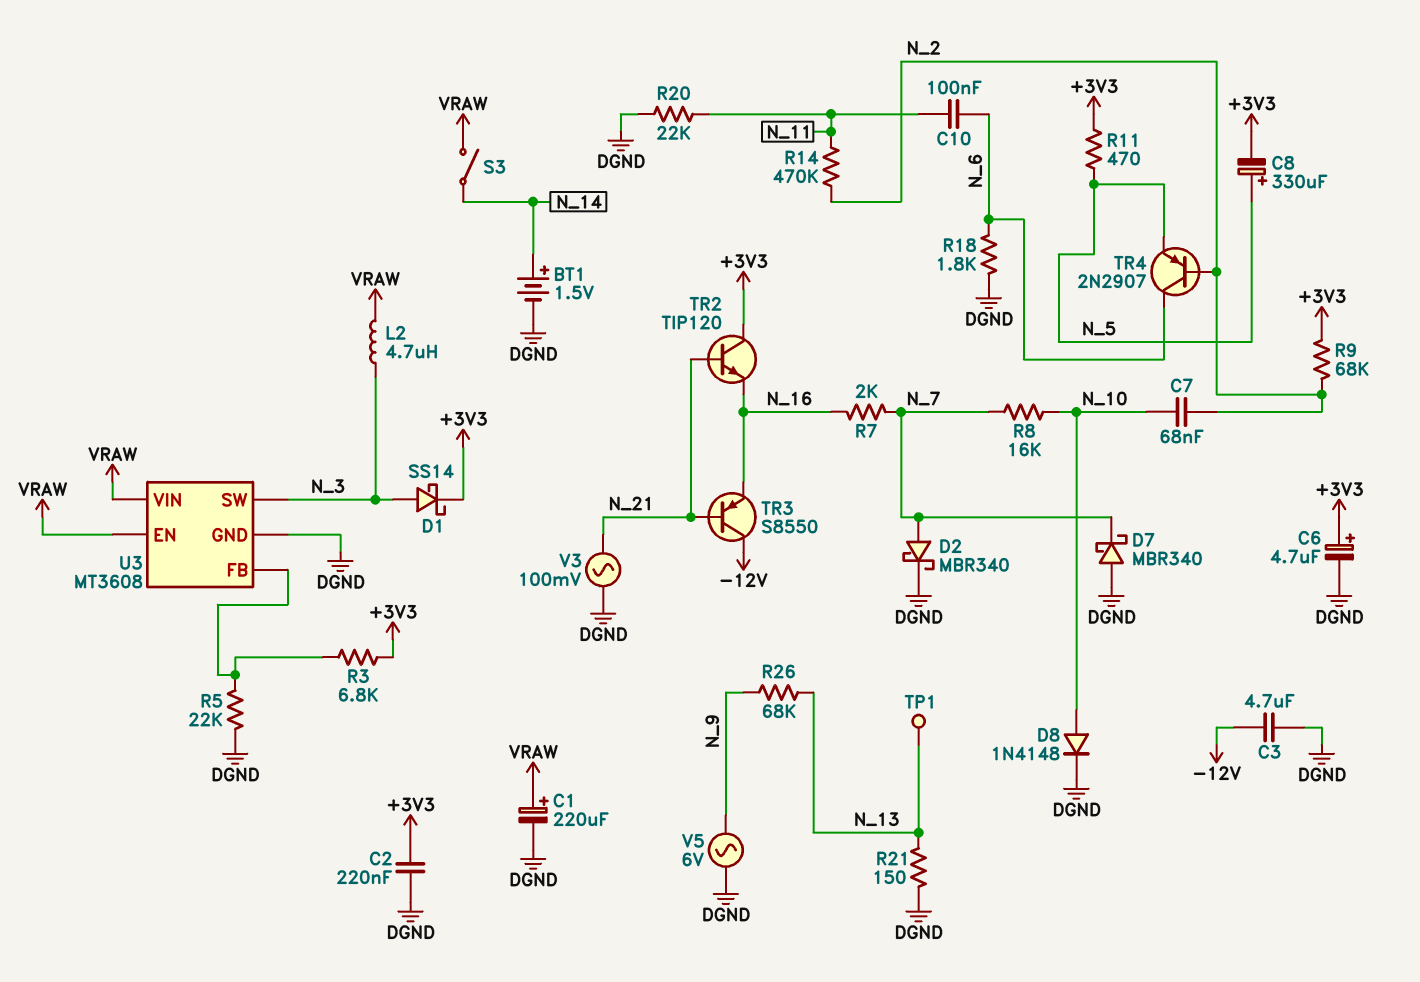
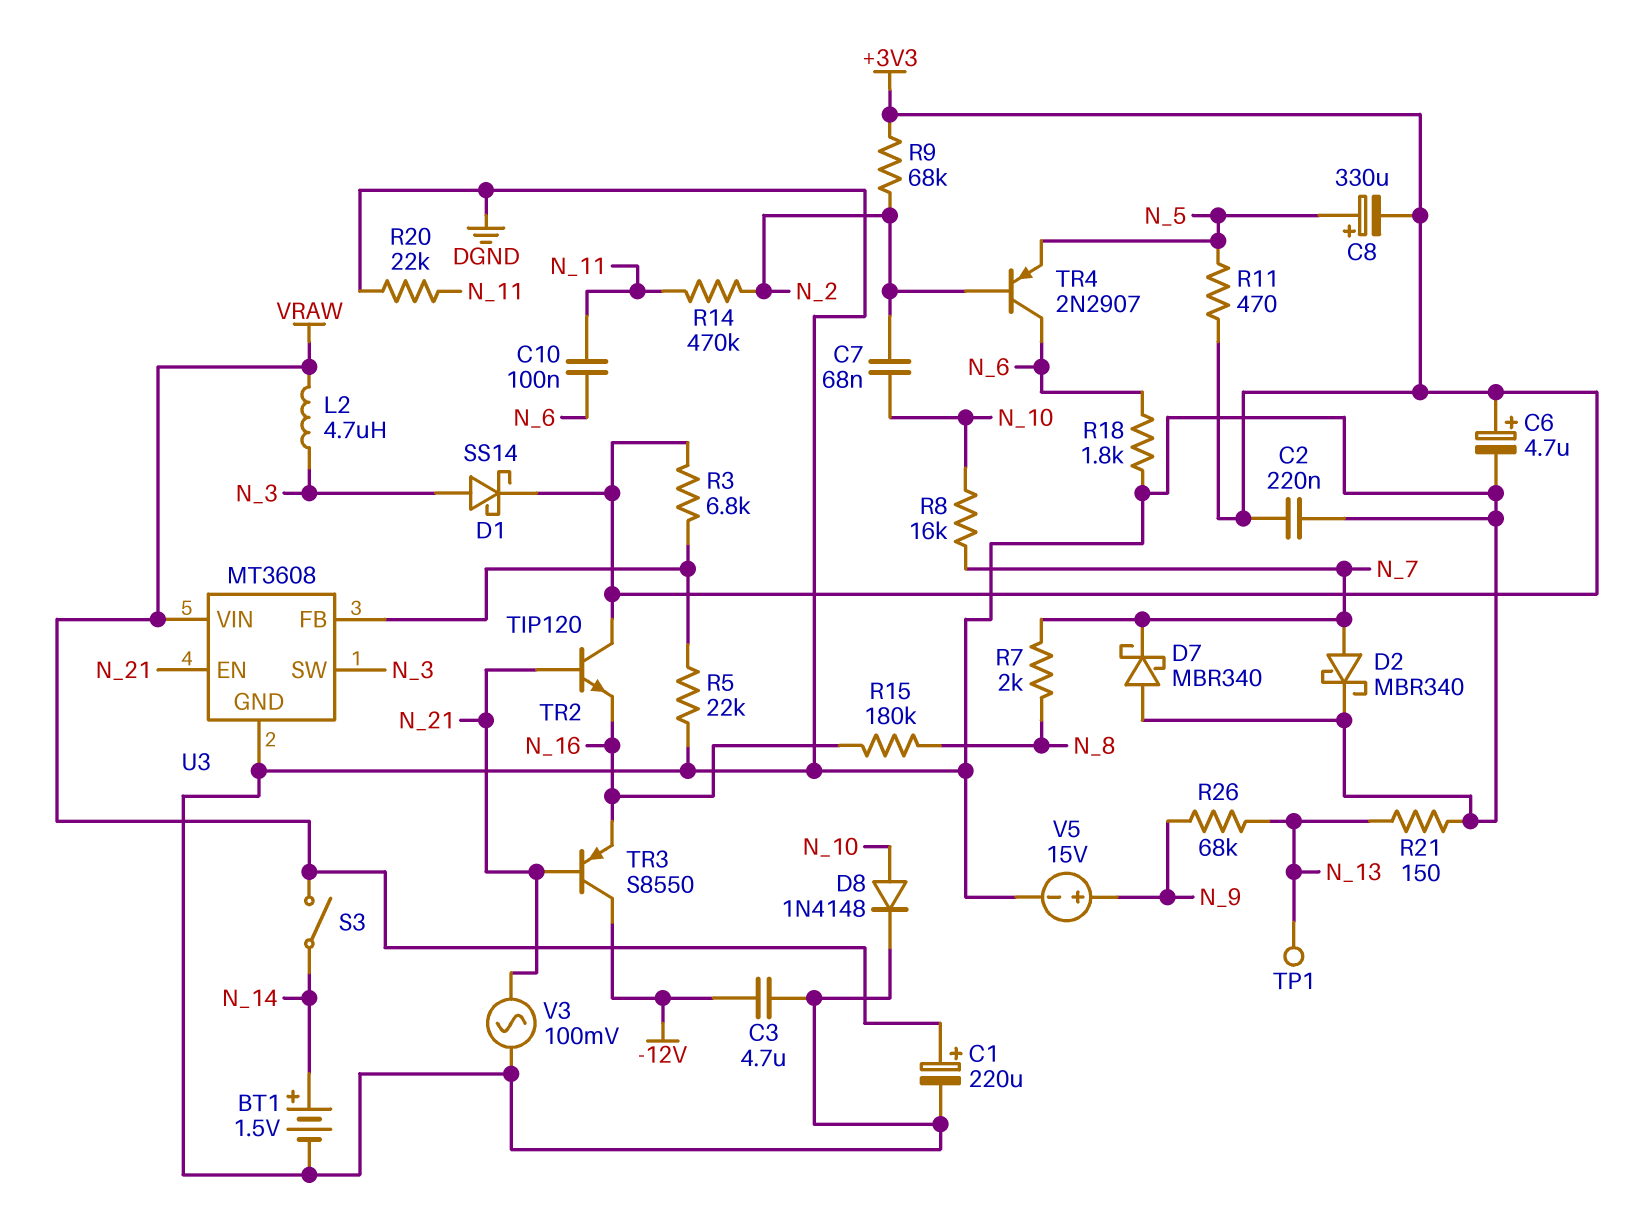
R7: 2k (N_7, N_16) -> 2k (N_7, N_8)
R15: none -> 180k (N_8, N_16)
U3 pin EN: VRAW -> N_21
V5: AC 6V (DGND, N_9) -> 15V (plus N_9, minus DGND)

